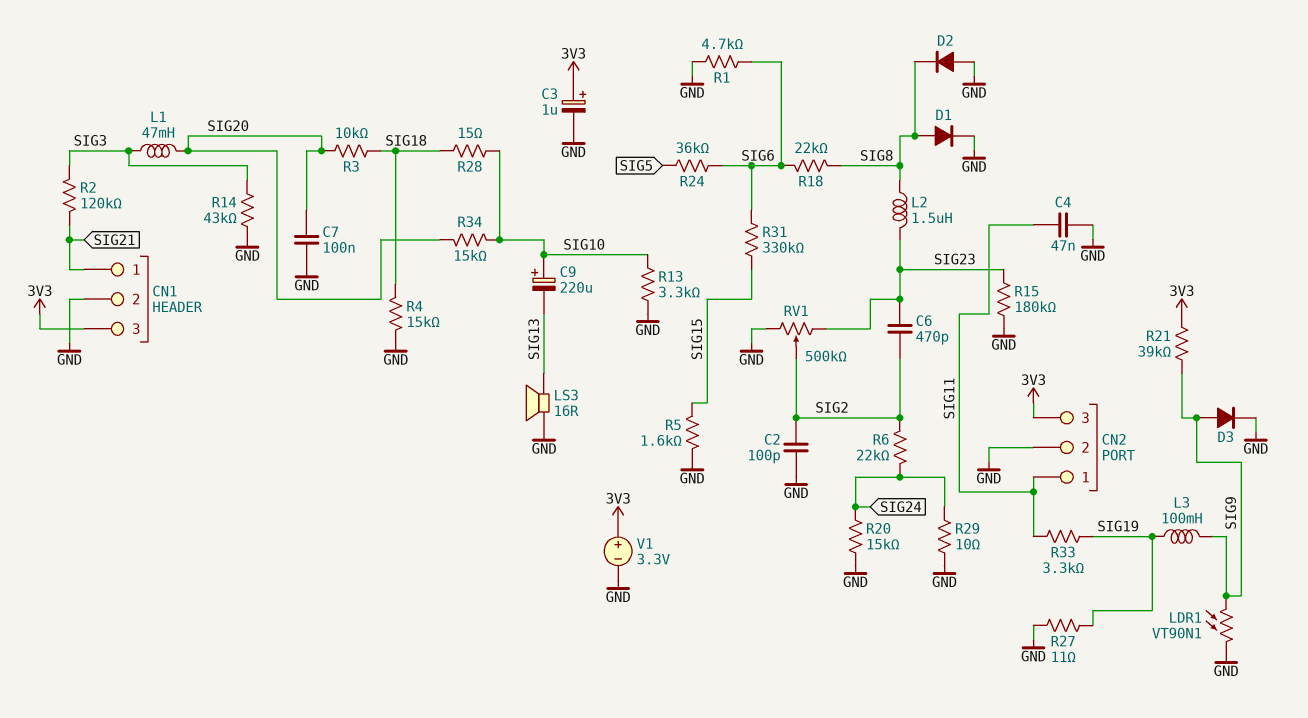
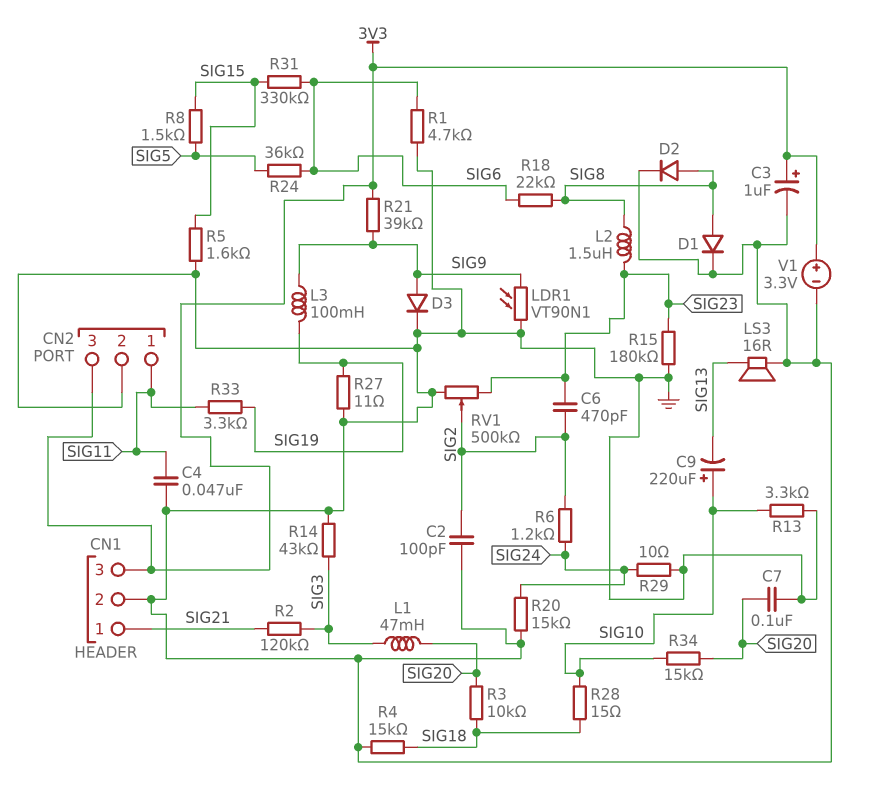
D2: diode (A GND, K SIG8) -> diode (A SIG8, K GND)
R6: 22k (SIG2, SIG24) -> 1.2k (SIG2, SIG24)
R8: none -> 1.5k (SIG5, SIG15)

